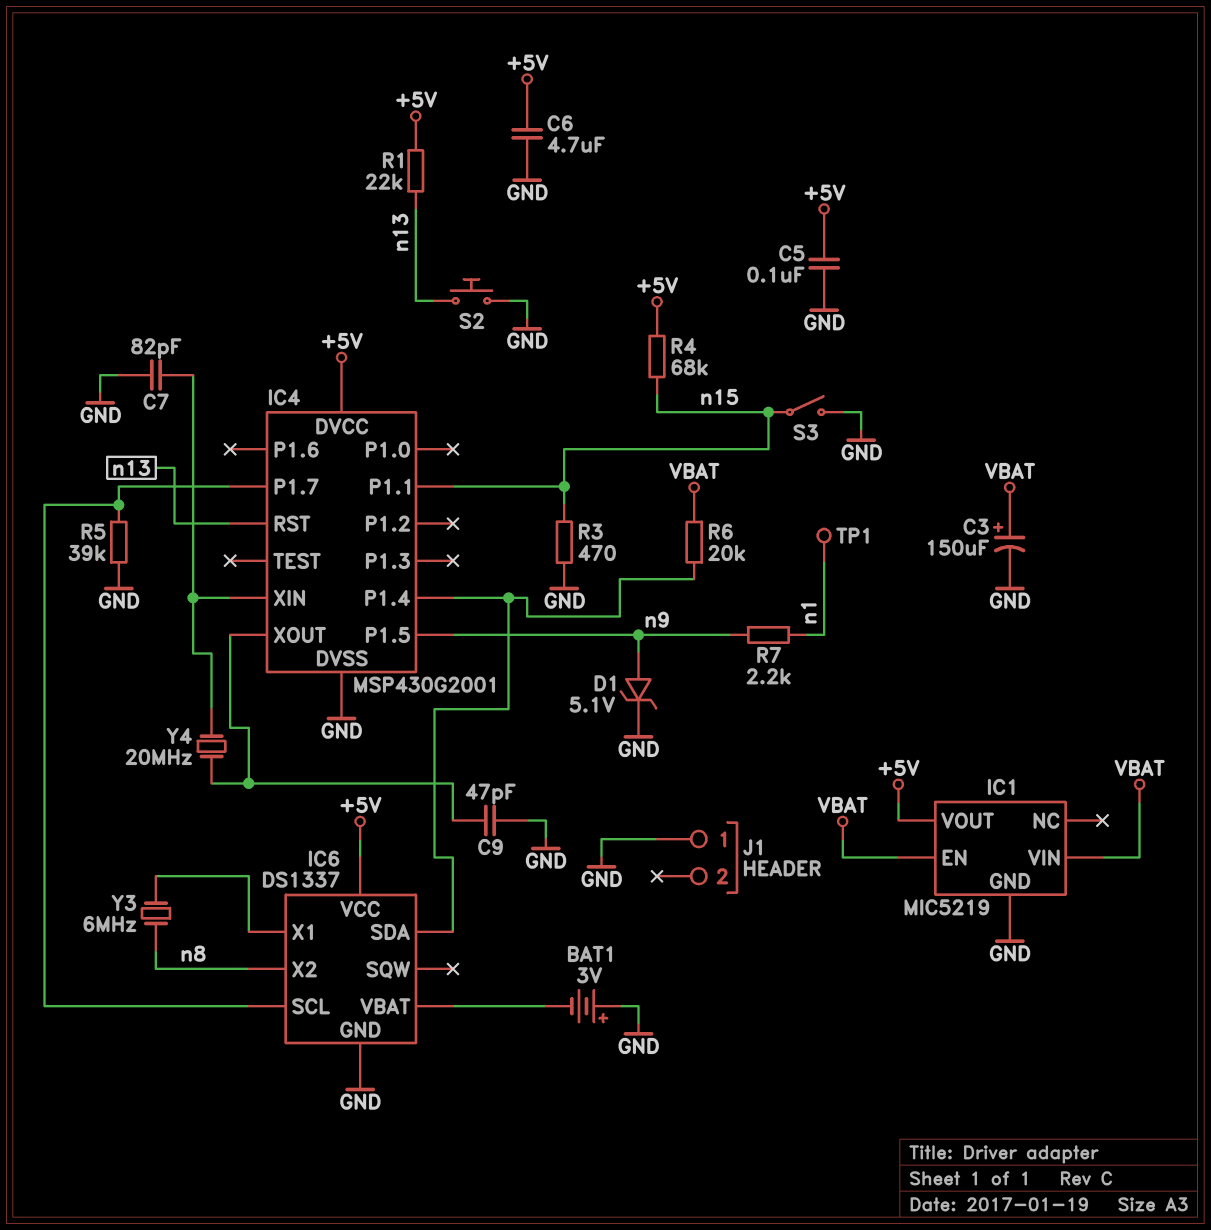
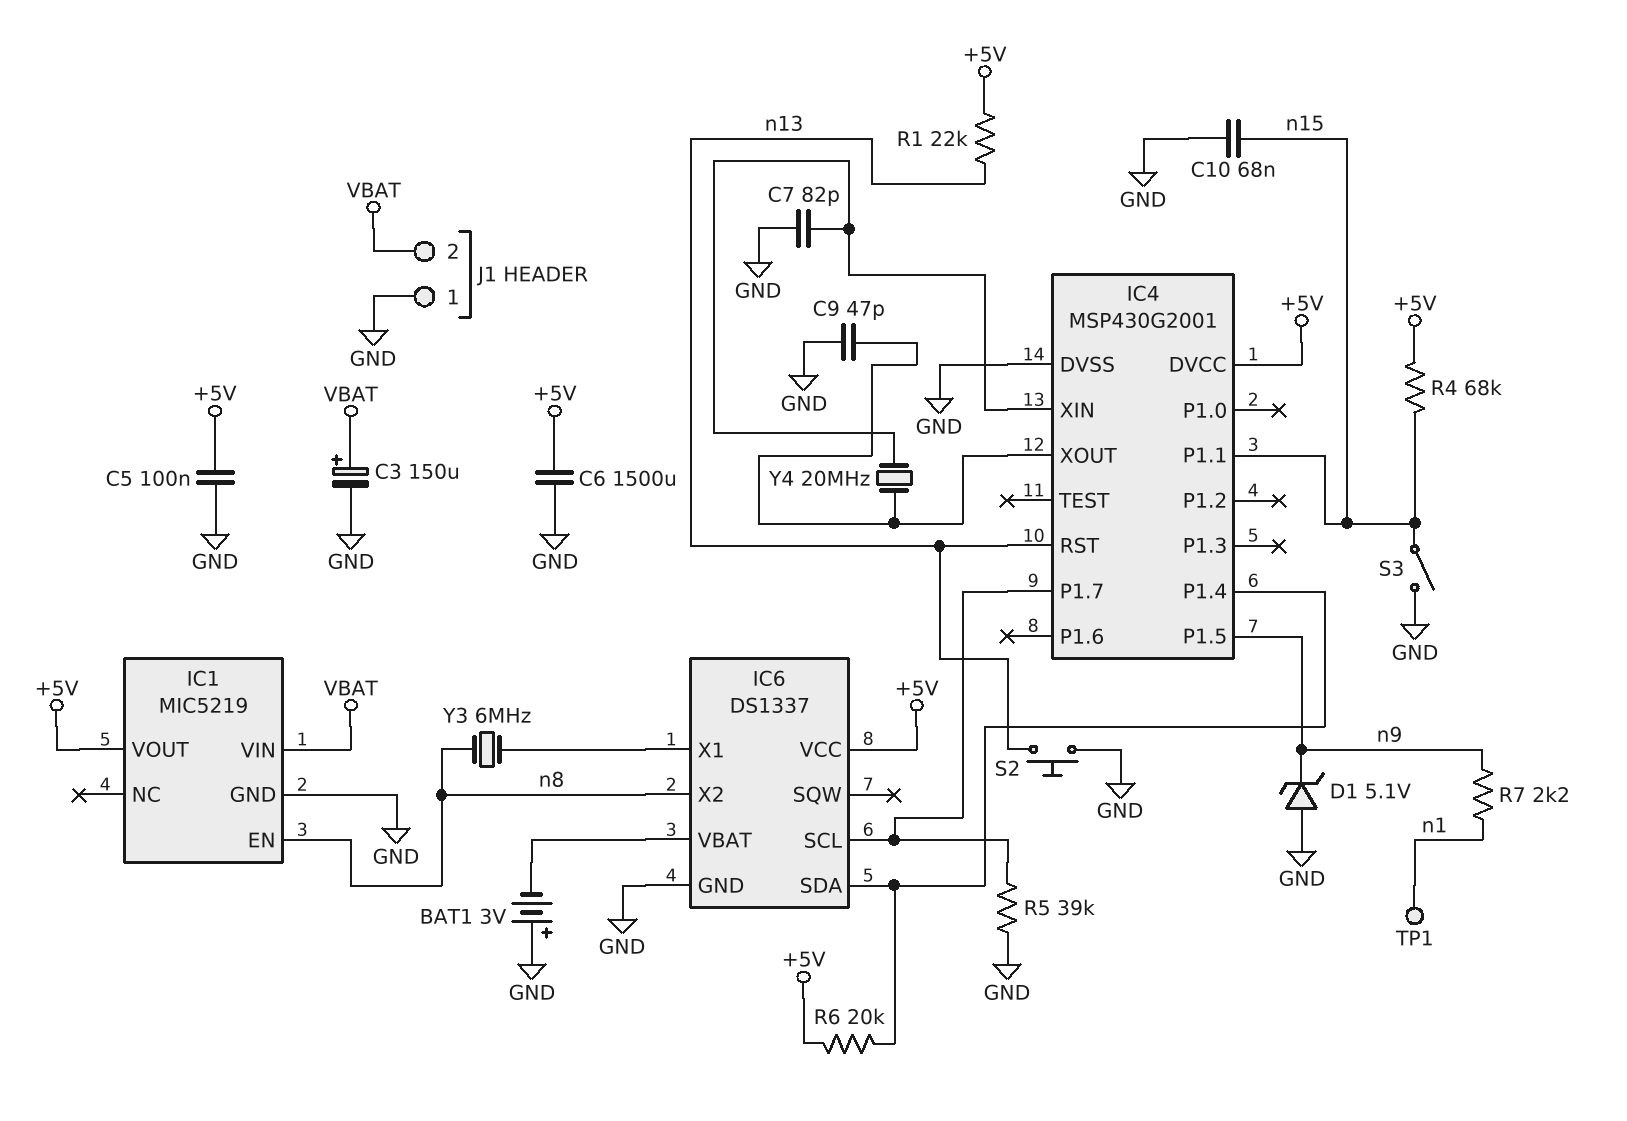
C6: 4.7uF (+5V, GND) -> 1500uF (+5V, GND)
C10: none -> 68nF (GND, n15)
D1: zener 5.1V (A n9, K GND) -> zener 5.1V (A GND, K n9)
IC1 pin EN: VBAT -> n8
J1 pin 2: none -> VBAT
R3: 470 (GND, n15) -> none
R6: 20k (IC4/P1.4, VBAT) -> 20k (+5V, IC4/P1.4)

